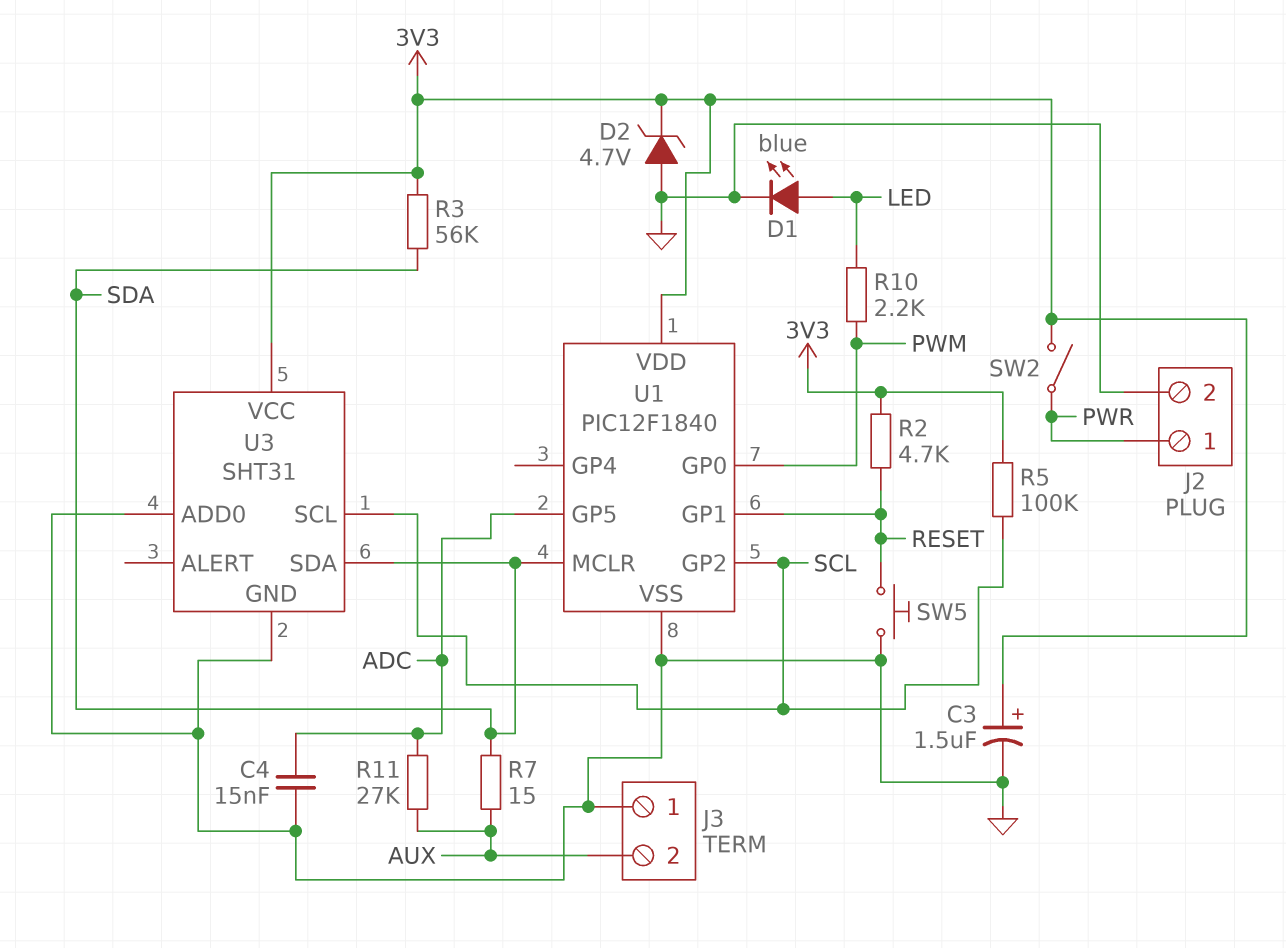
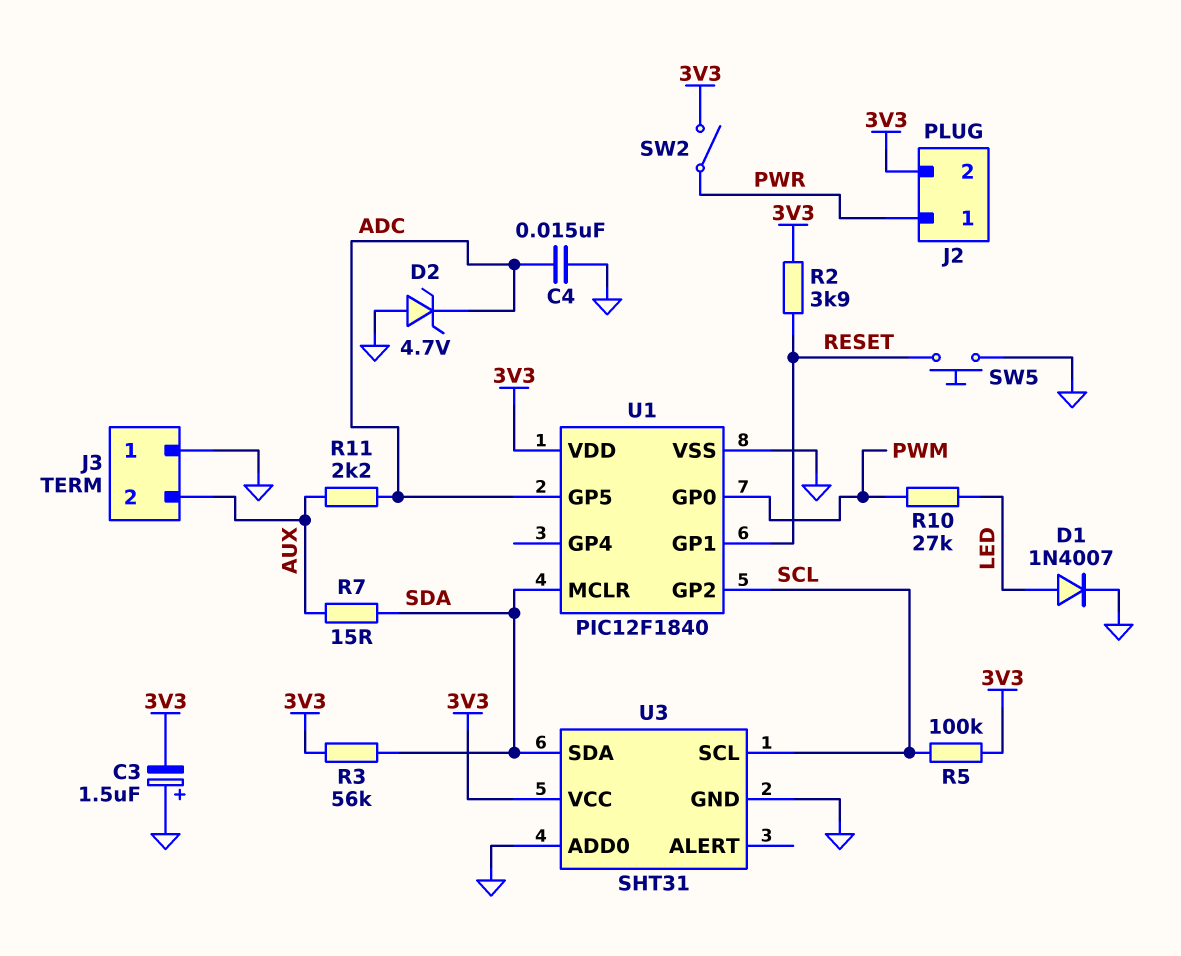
C3: 1.5uF (plus 3V3, minus GND) -> 1.5uF (plus GND, minus 3V3)
D1: LED blue (A LED, K GND) -> diode 1N4007 (A LED, K GND)
D2: zener 4.7V (A GND, K 3V3) -> zener 4.7V (A GND, K ADC)
J2 pin 2: GND -> 3V3
R2: 4.7k (3V3, RESET) -> 3.9k (3V3, RESET)
R10: 2.2k (LED, PWM) -> 27k (LED, PWM)
R11: 27k (ADC, AUX) -> 2.2k (ADC, AUX)

